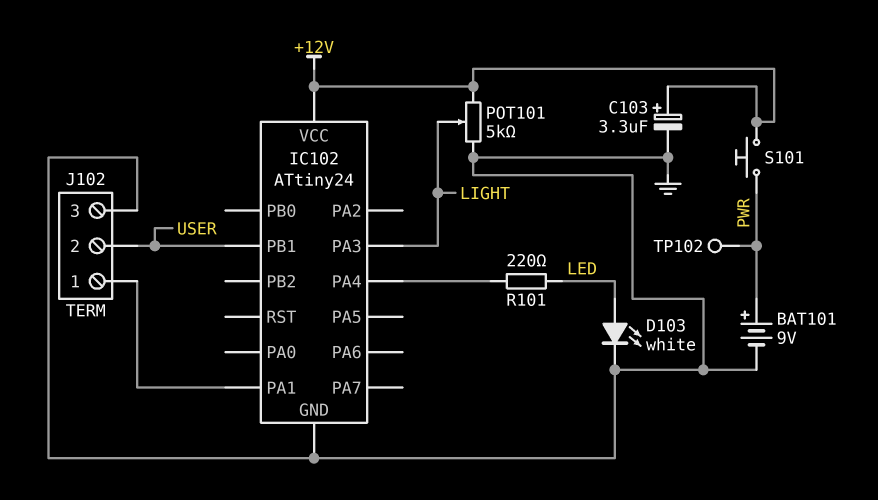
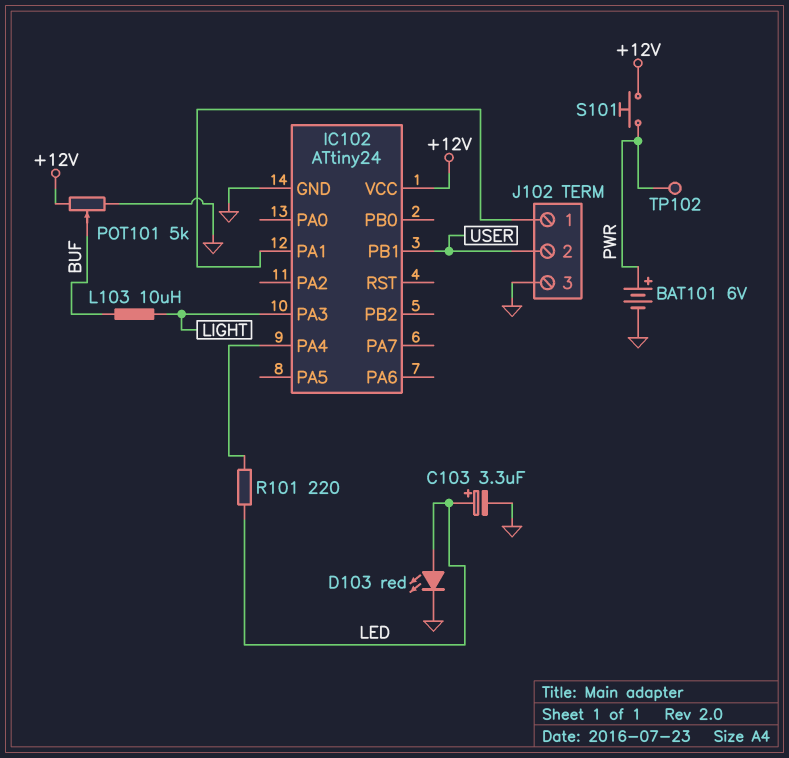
BAT101: 9V (plus PWR, minus GND) -> 6V (plus PWR, minus GND)
C103: 3.3uF (plus +12V, minus GND) -> 3.3uF (plus LED, minus GND)
D103: LED white (A LED, K GND) -> LED red (A LED, K GND)
L103: none -> 10uH (BUF, LIGHT)
POT101: 5k (+12V, GND, wiper LIGHT) -> 5k (+12V, GND, wiper BUF)

